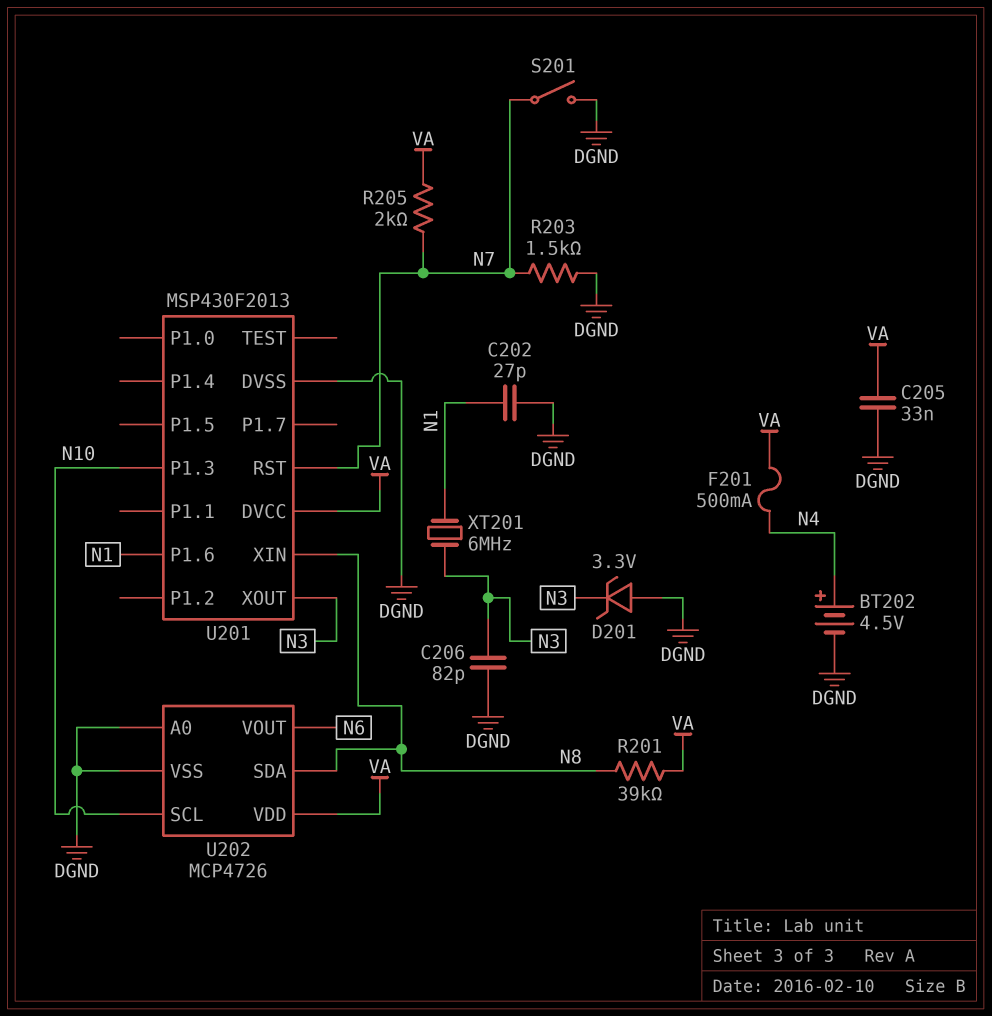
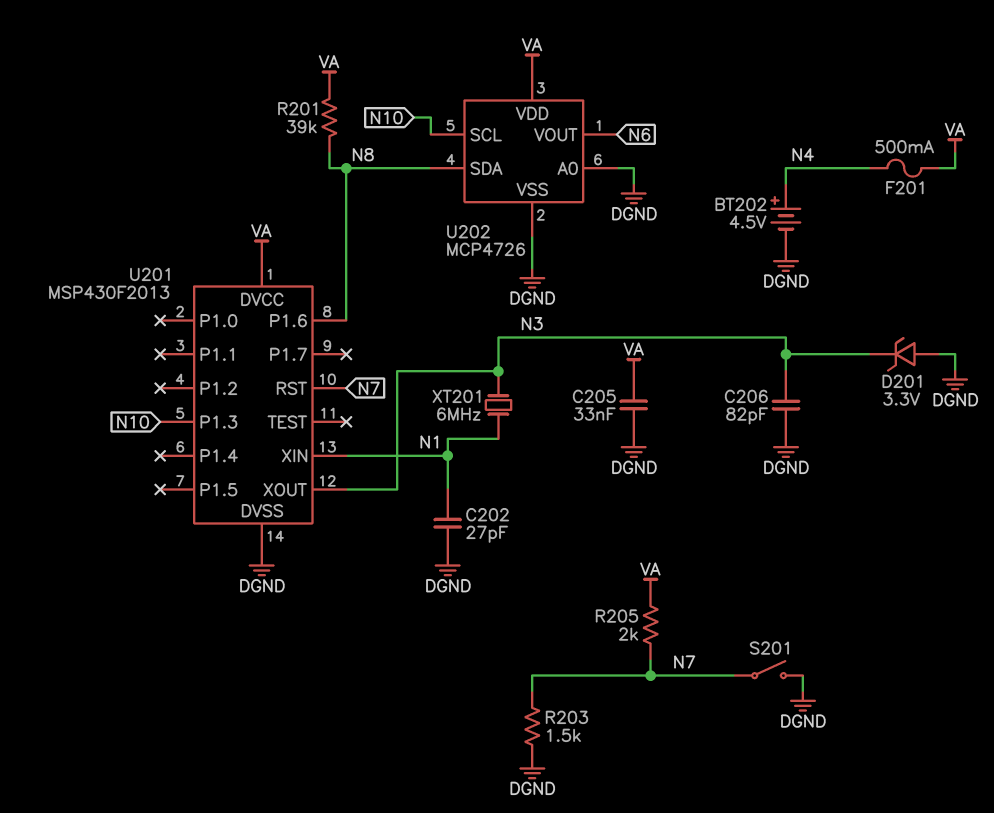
U201 pin P1.6: N1 -> N8
U201 pin XIN: N8 -> N1

